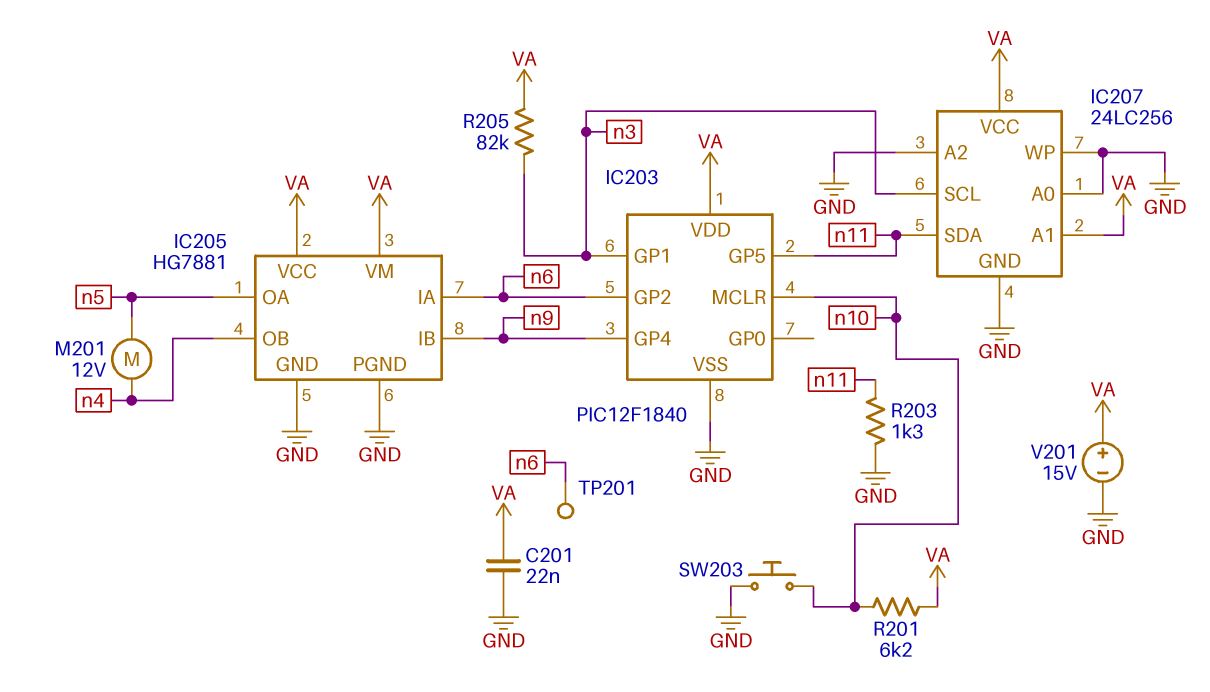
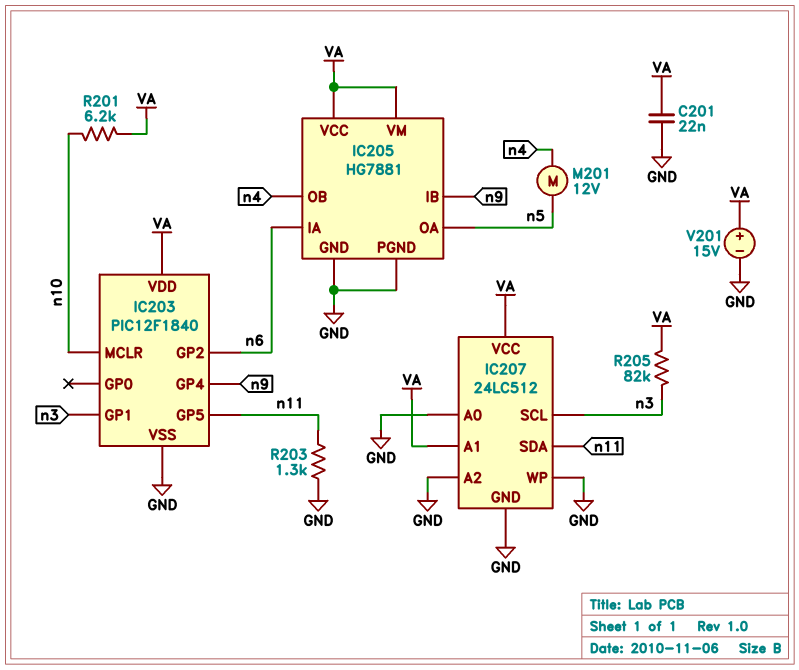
IC207: 24LC256 -> 24LC512
SW203: button (GND, n10) -> none
TP201: test point (n6) -> none

